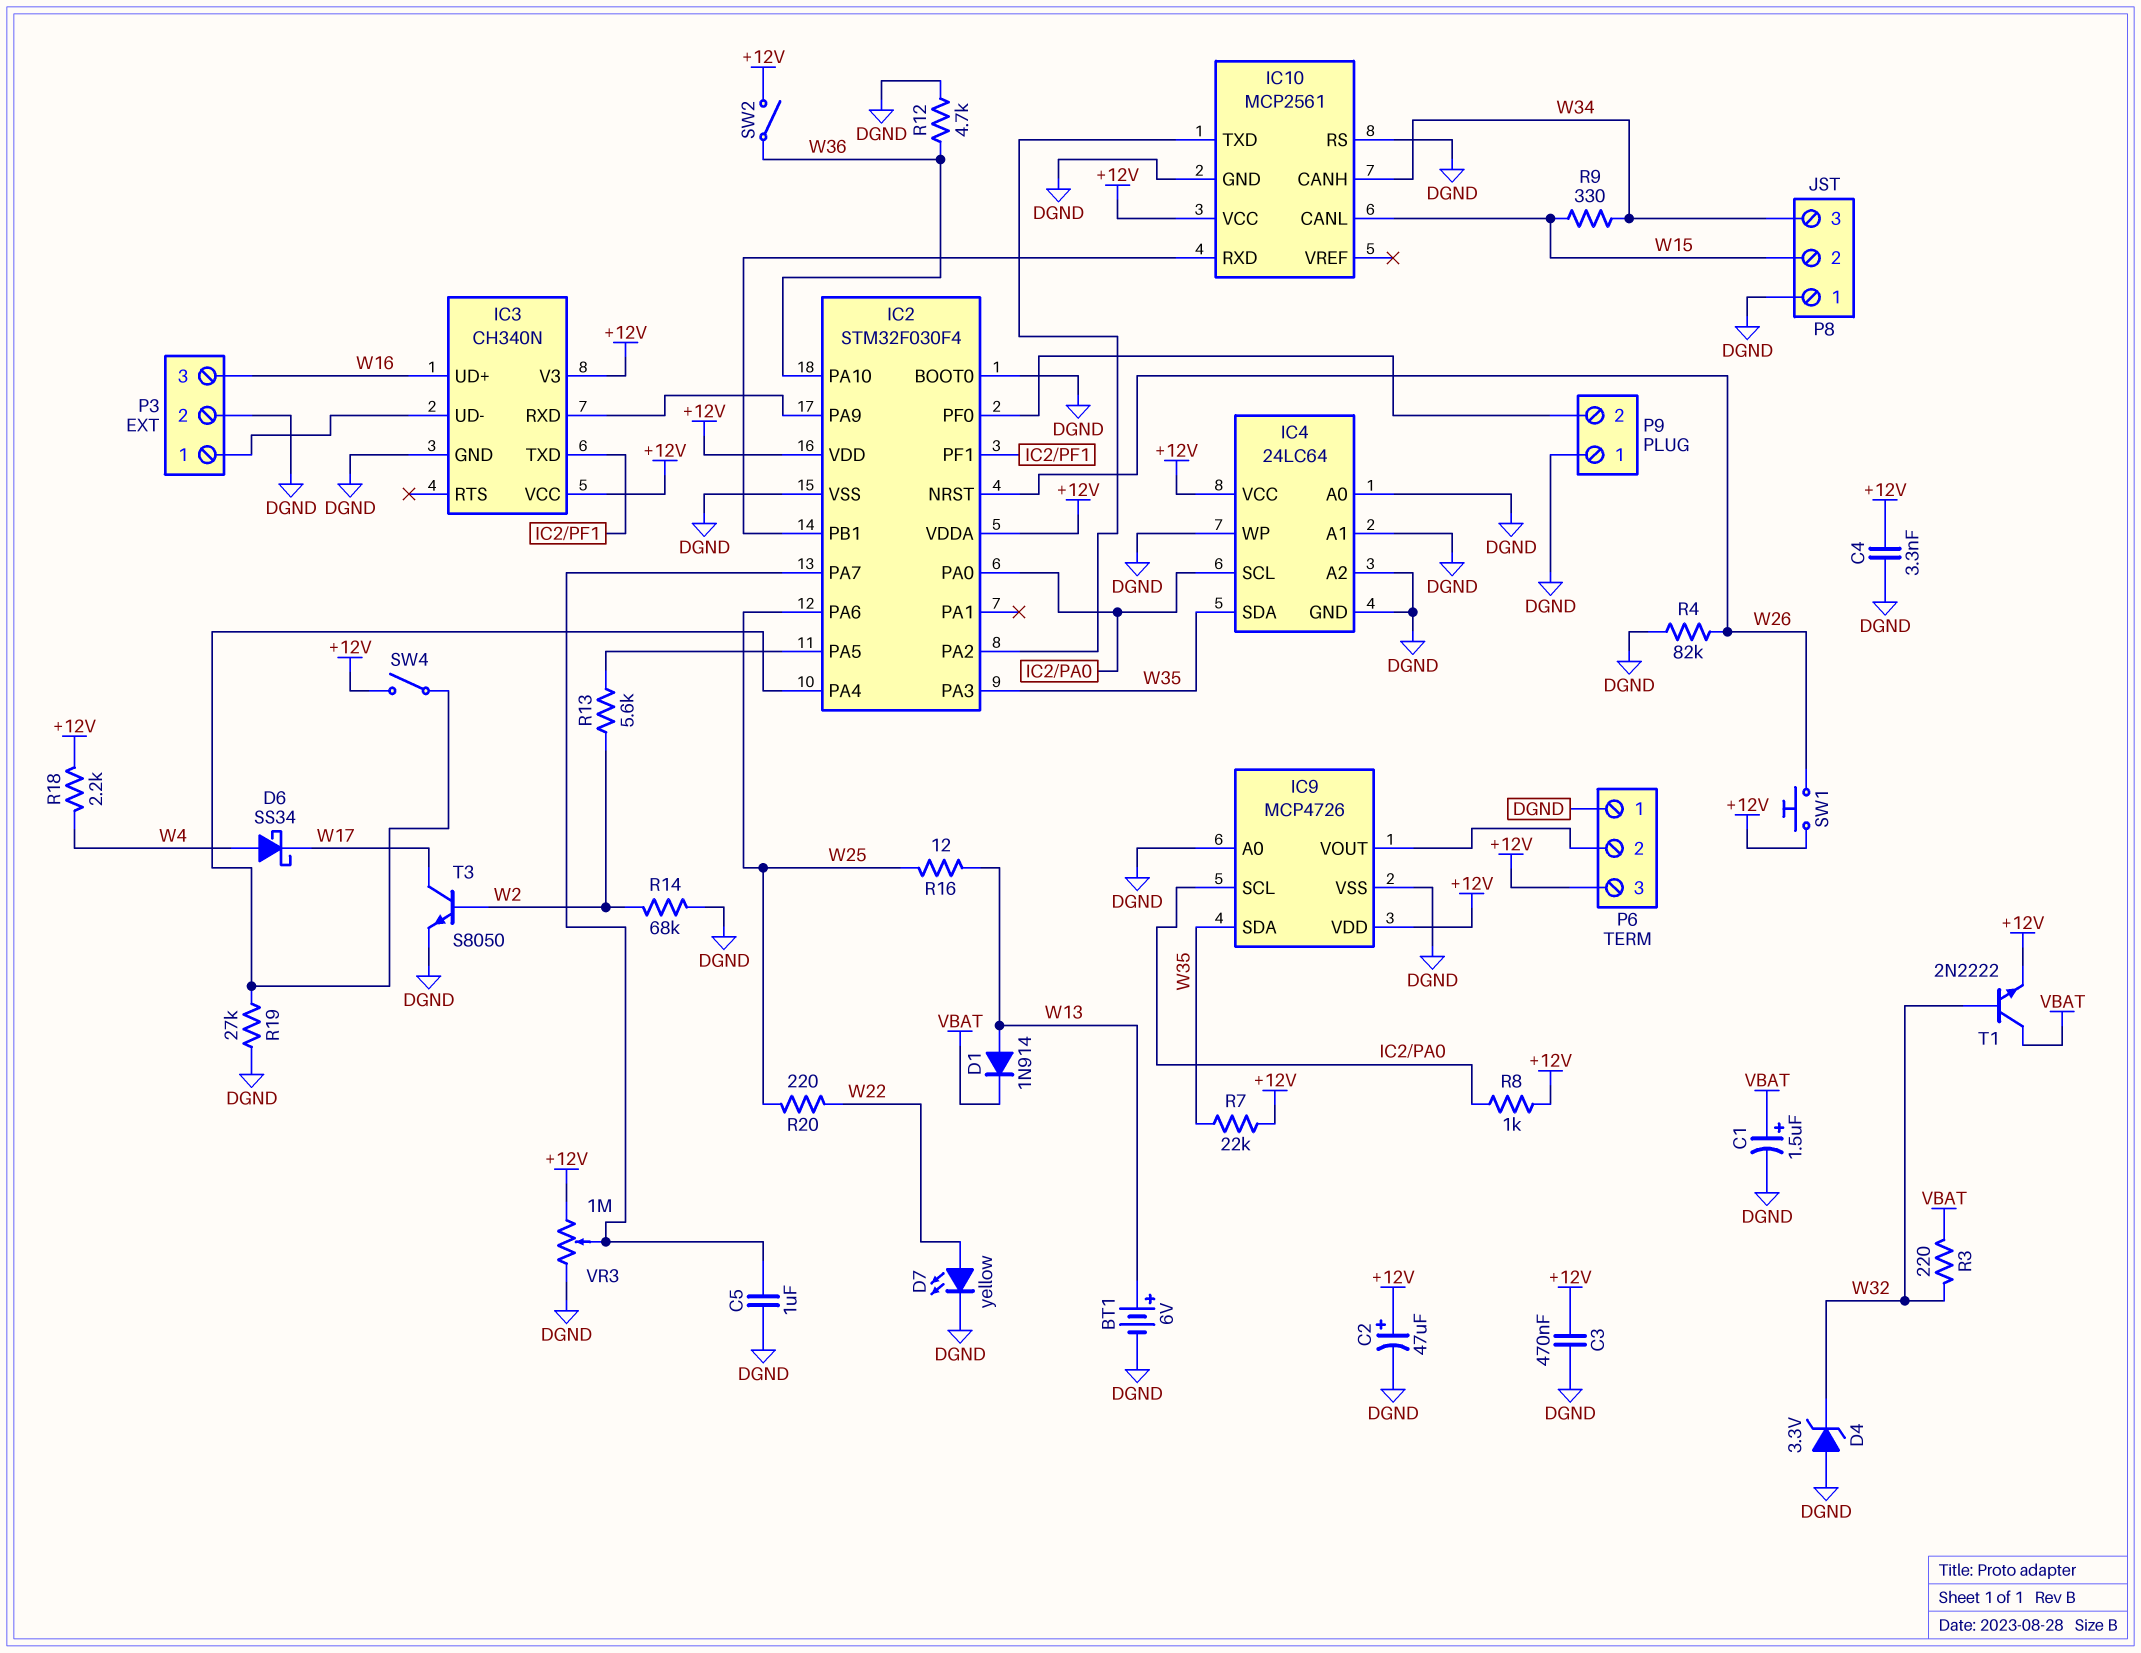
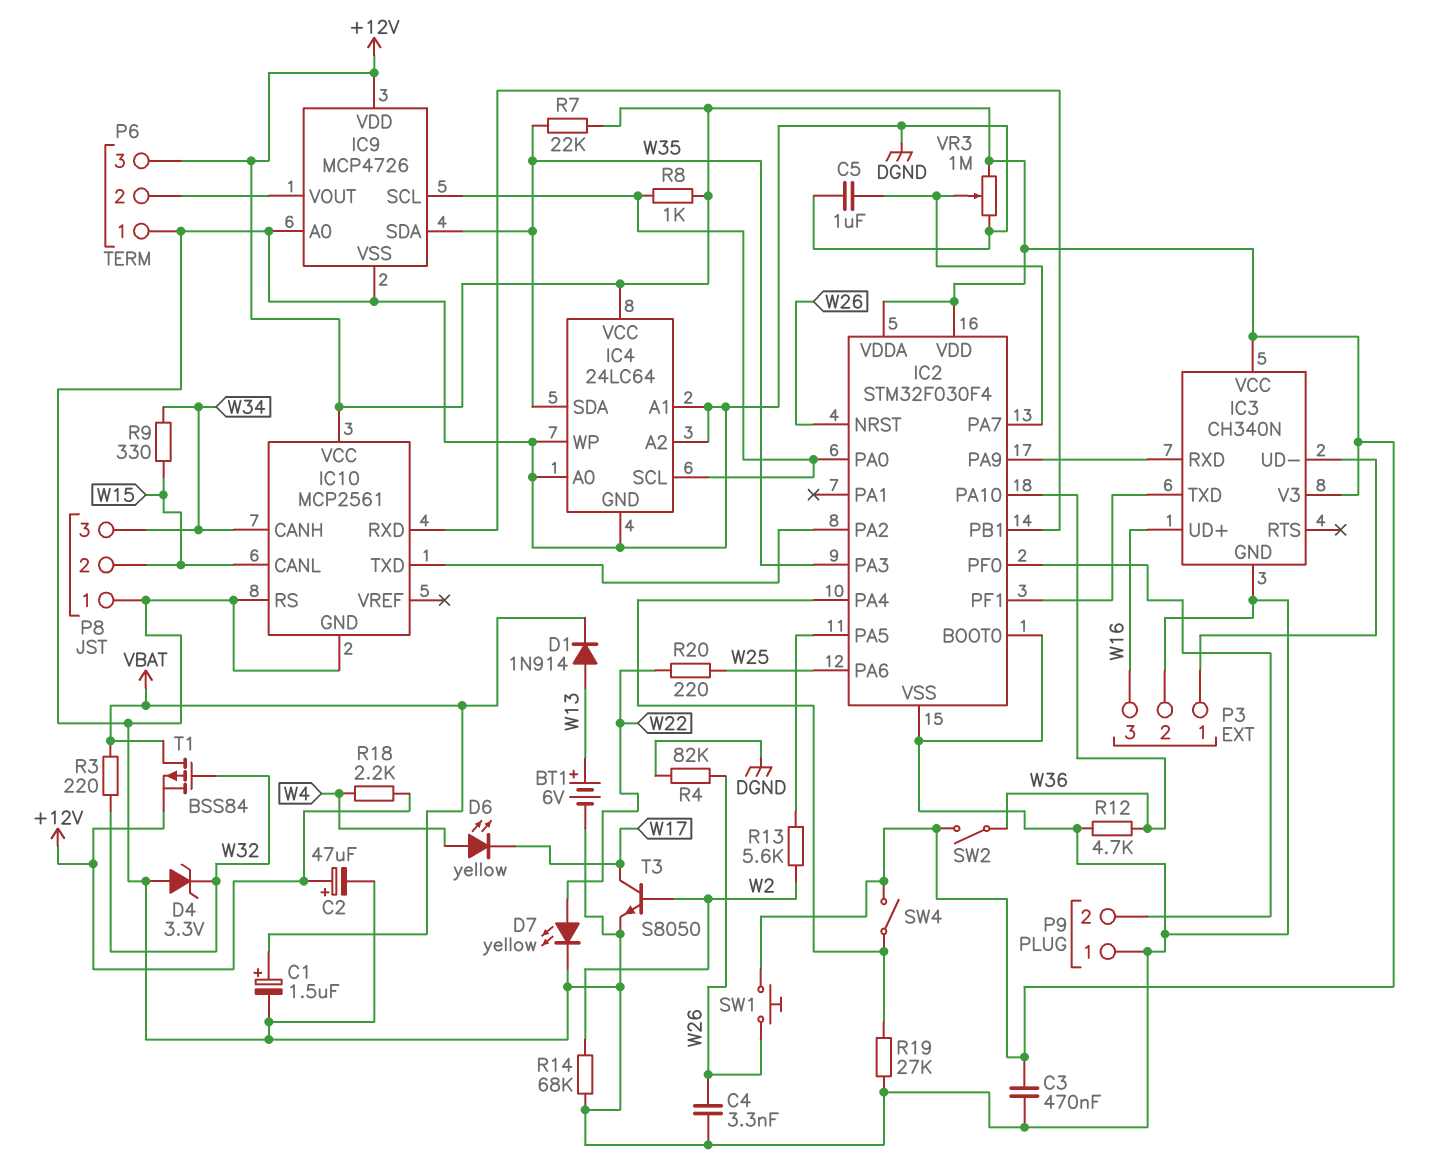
C4: 3.3nF (+12V, DGND) -> 3.3nF (DGND, W26)
D6: schottky SS34 (A W4, K W17) -> LED yellow (A W4, K W17)
R16: 12 (W13, W25) -> none
T1: NPN 2N2222 (B W32, C VBAT, E +12V) -> PMOS BSS84 (G W32, D VBAT, S +12V)

